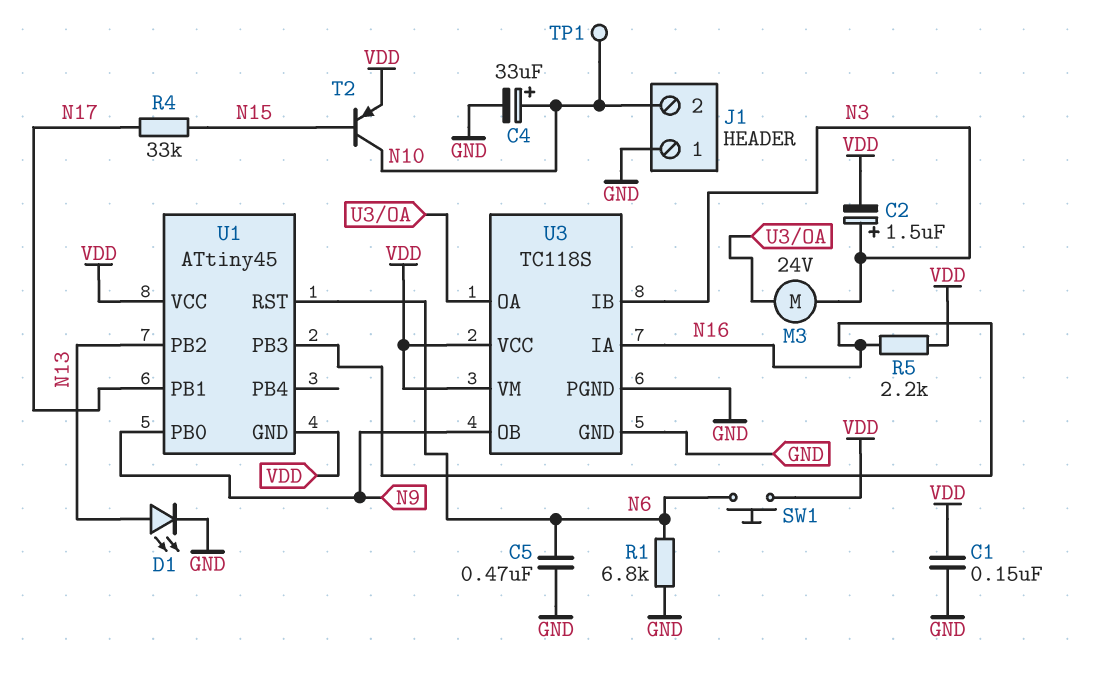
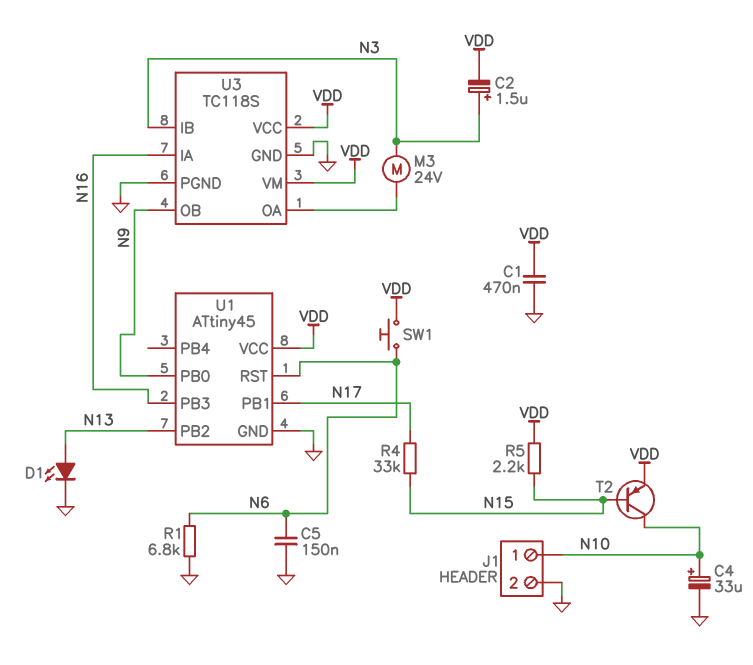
C1: 150nF (GND, VDD) -> 470nF (GND, VDD)
C5: 470nF (GND, N6) -> 150nF (GND, N6)
J1 pin 1: GND -> N10
J1 pin 2: N10 -> GND
R5: 2.2k (N16, VDD) -> 2.2k (N15, VDD)
TP1: test point (N10) -> none
U1 pin GND: VDD -> GND

